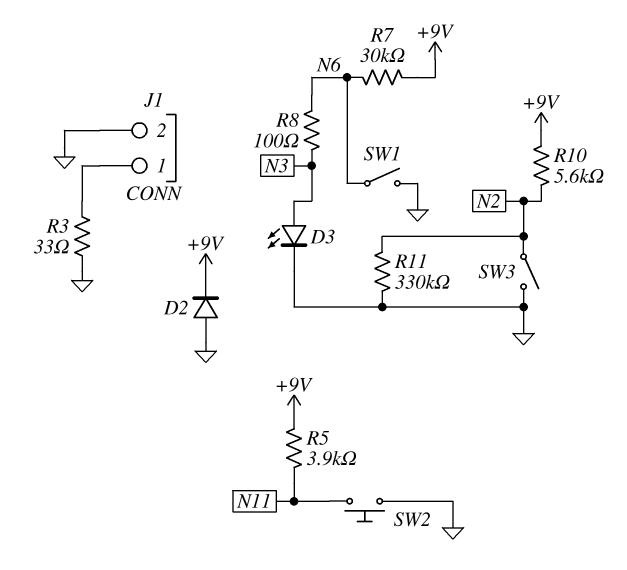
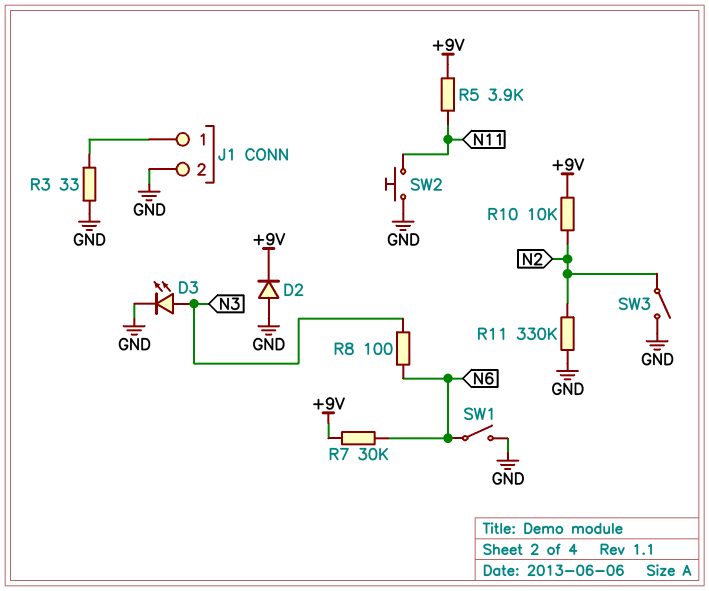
R10: 5.6k (+9V, N2) -> 10k (+9V, N2)

